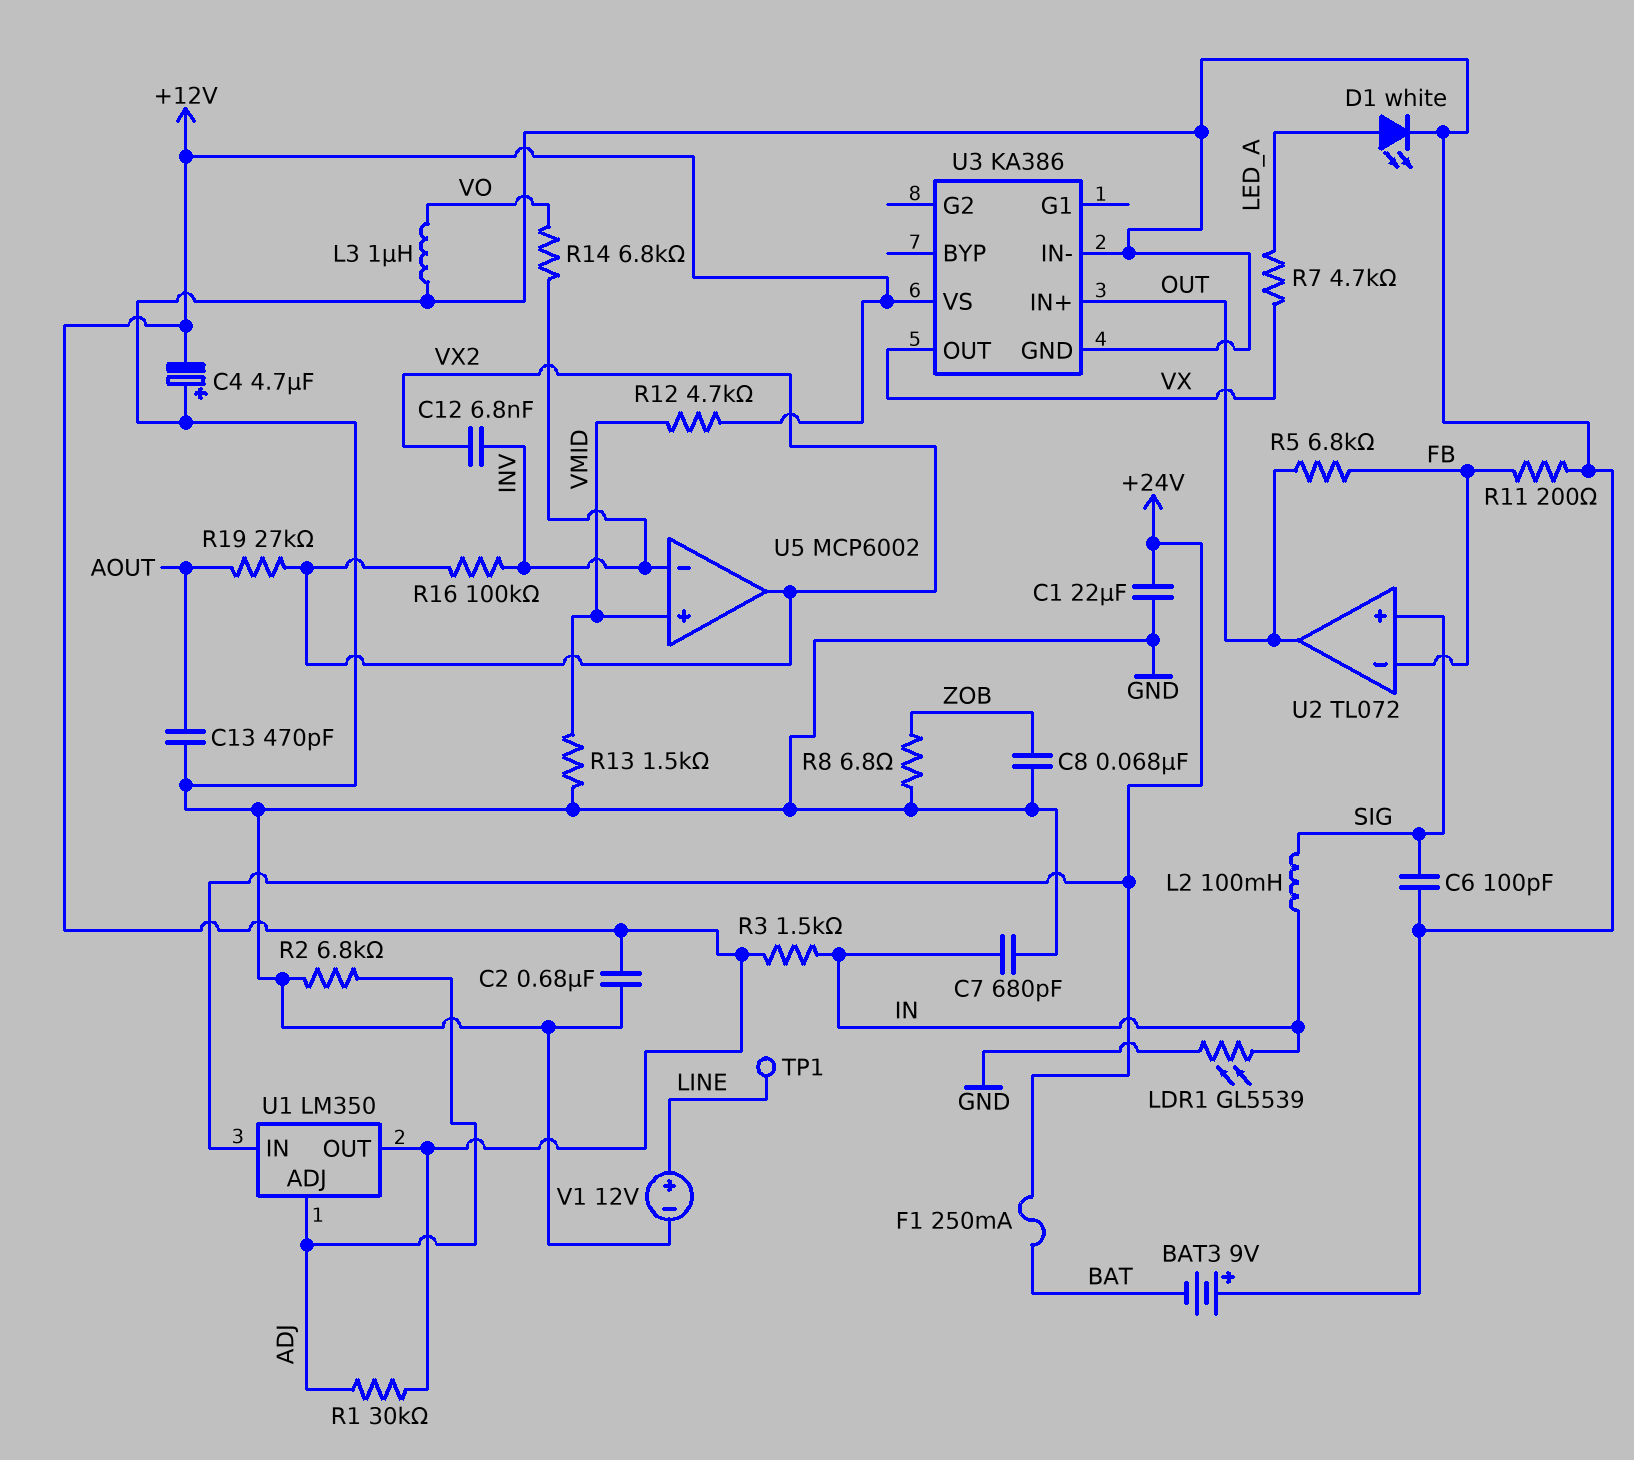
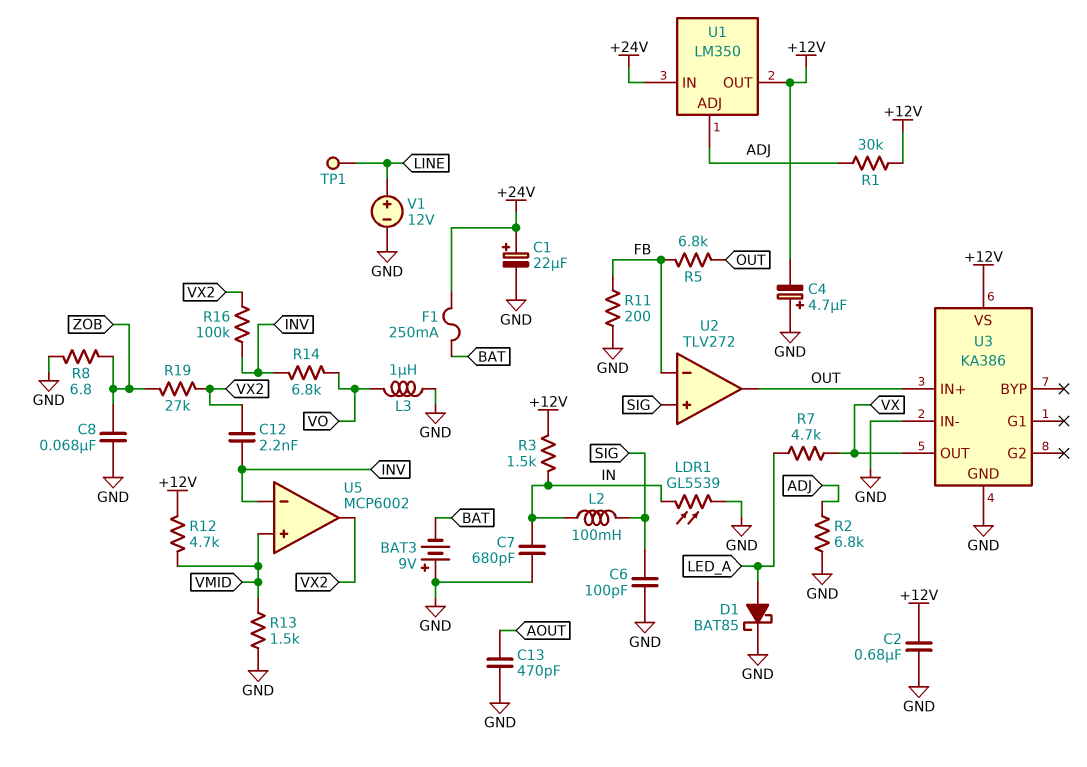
C1: 22uF (+24V, GND) -> 22uF (plus +24V, minus GND)
C12: 6.8nF (INV, VX2) -> 2.2nF (INV, VX2)
D1: LED white (A LED_A, K GND) -> schottky BAT85 (A LED_A, K GND)
R19: 27k (AOUT, VX2) -> 27k (VX2, ZOB)
U2: TL072 -> TLV272

